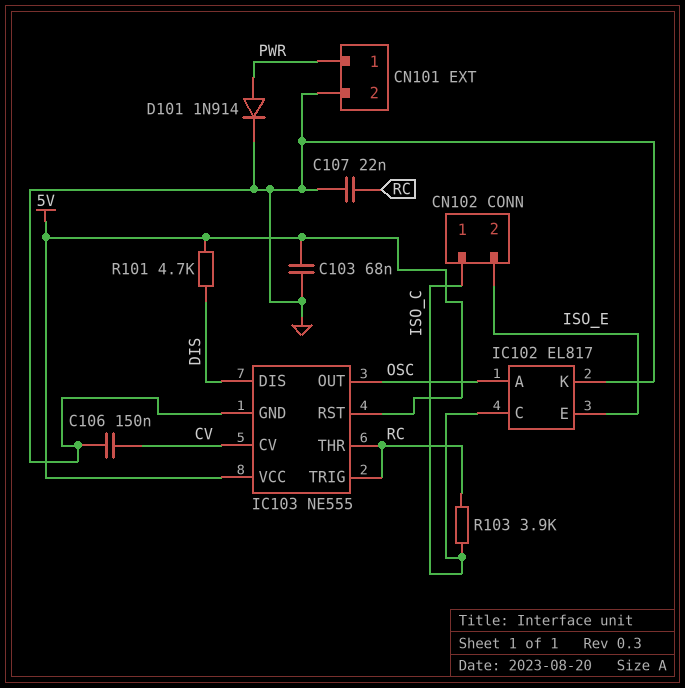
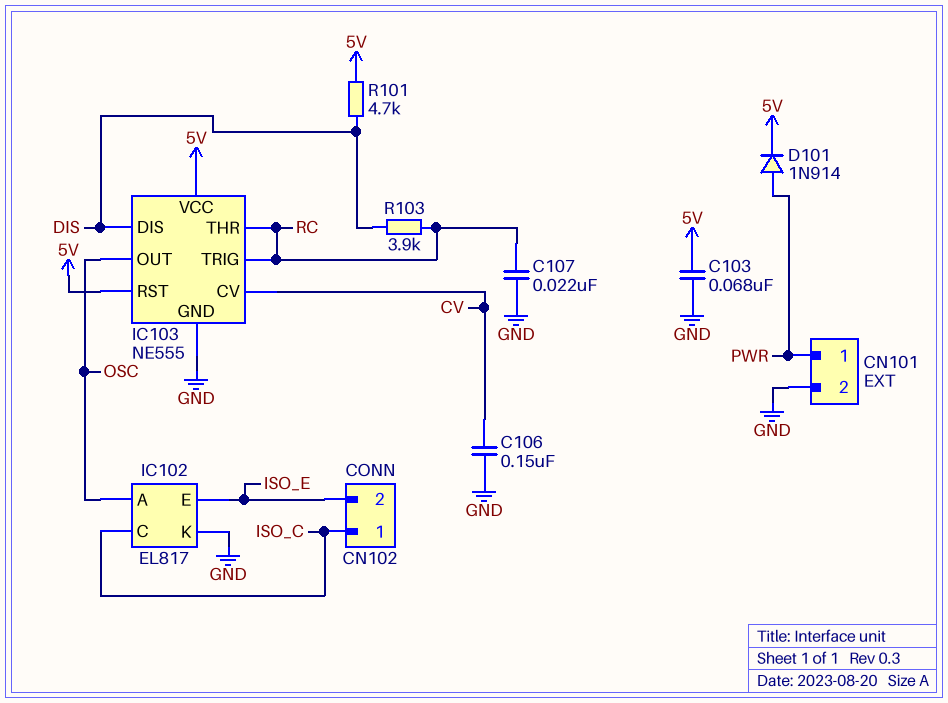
D101: diode 1N914 (A PWR, K GND) -> diode 1N914 (A PWR, K 5V)
R103: 3.9k (ISO_C, RC) -> 3.9k (DIS, RC)

